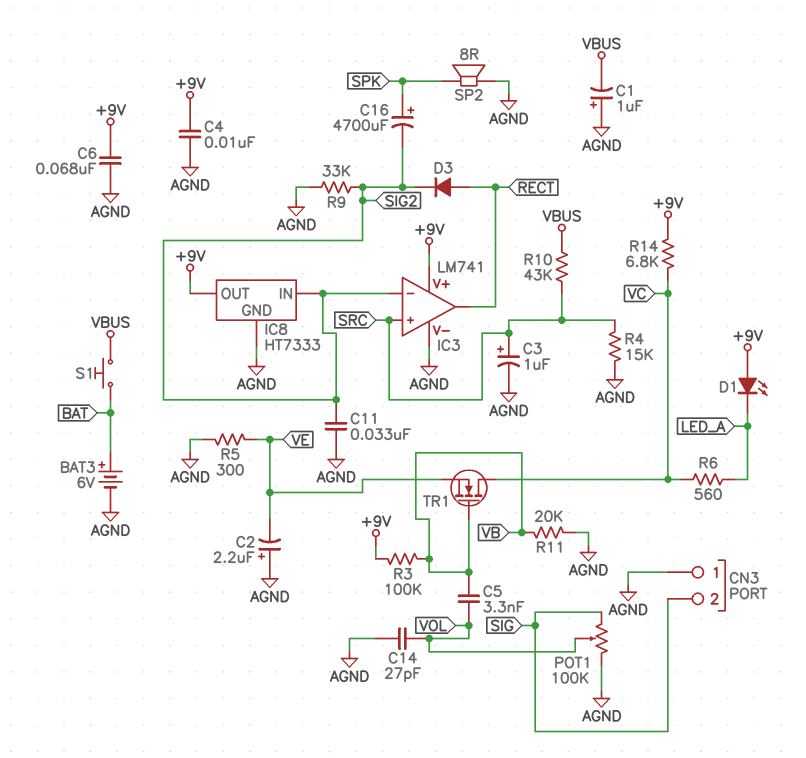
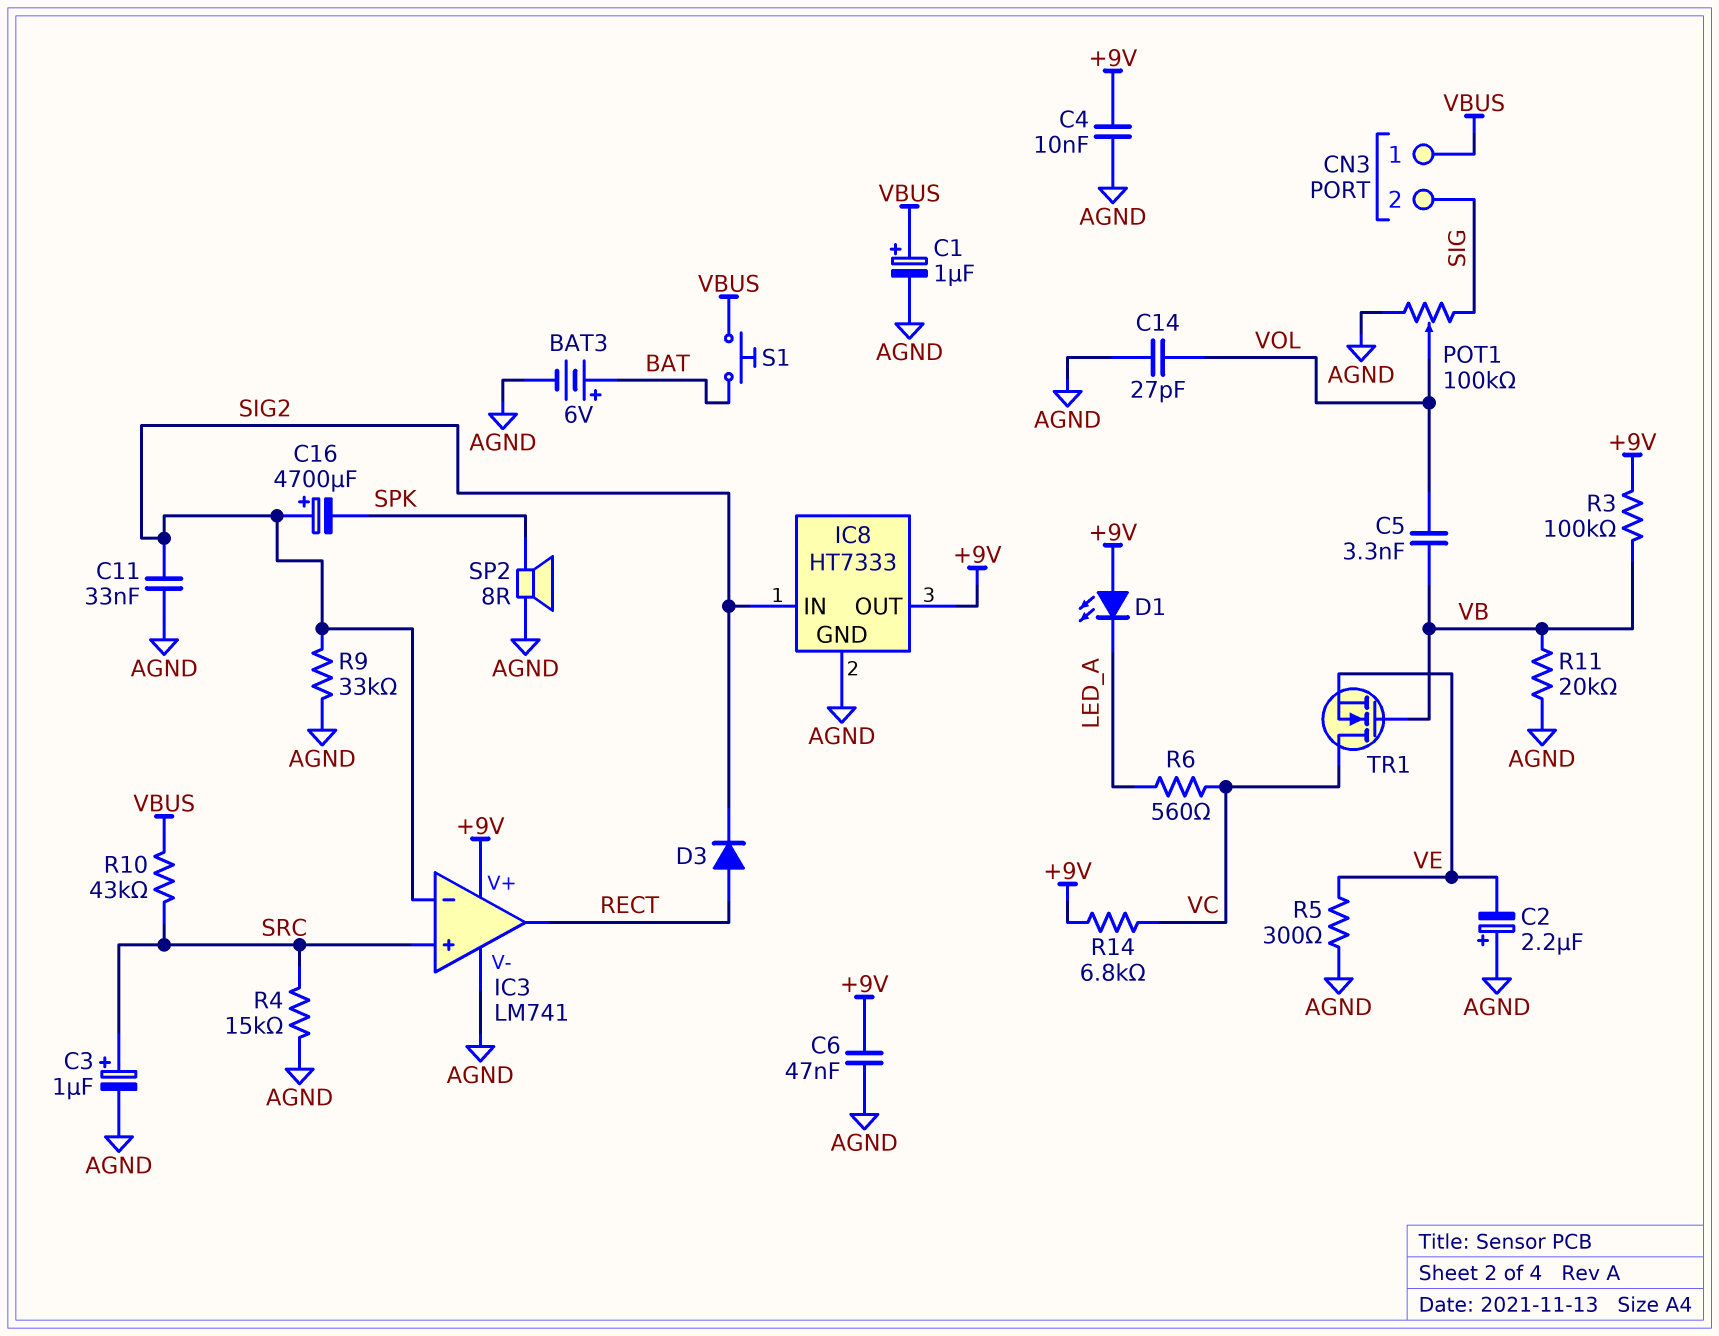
C1: 1uF (plus AGND, minus VBUS) -> 1uF (plus VBUS, minus AGND)
C6: 68nF (+9V, AGND) -> 47nF (+9V, AGND)
C16: 4700uF (plus SPK, minus SIG2) -> 4700uF (plus SIG2, minus SPK)
CN3 pin 1: AGND -> VBUS

